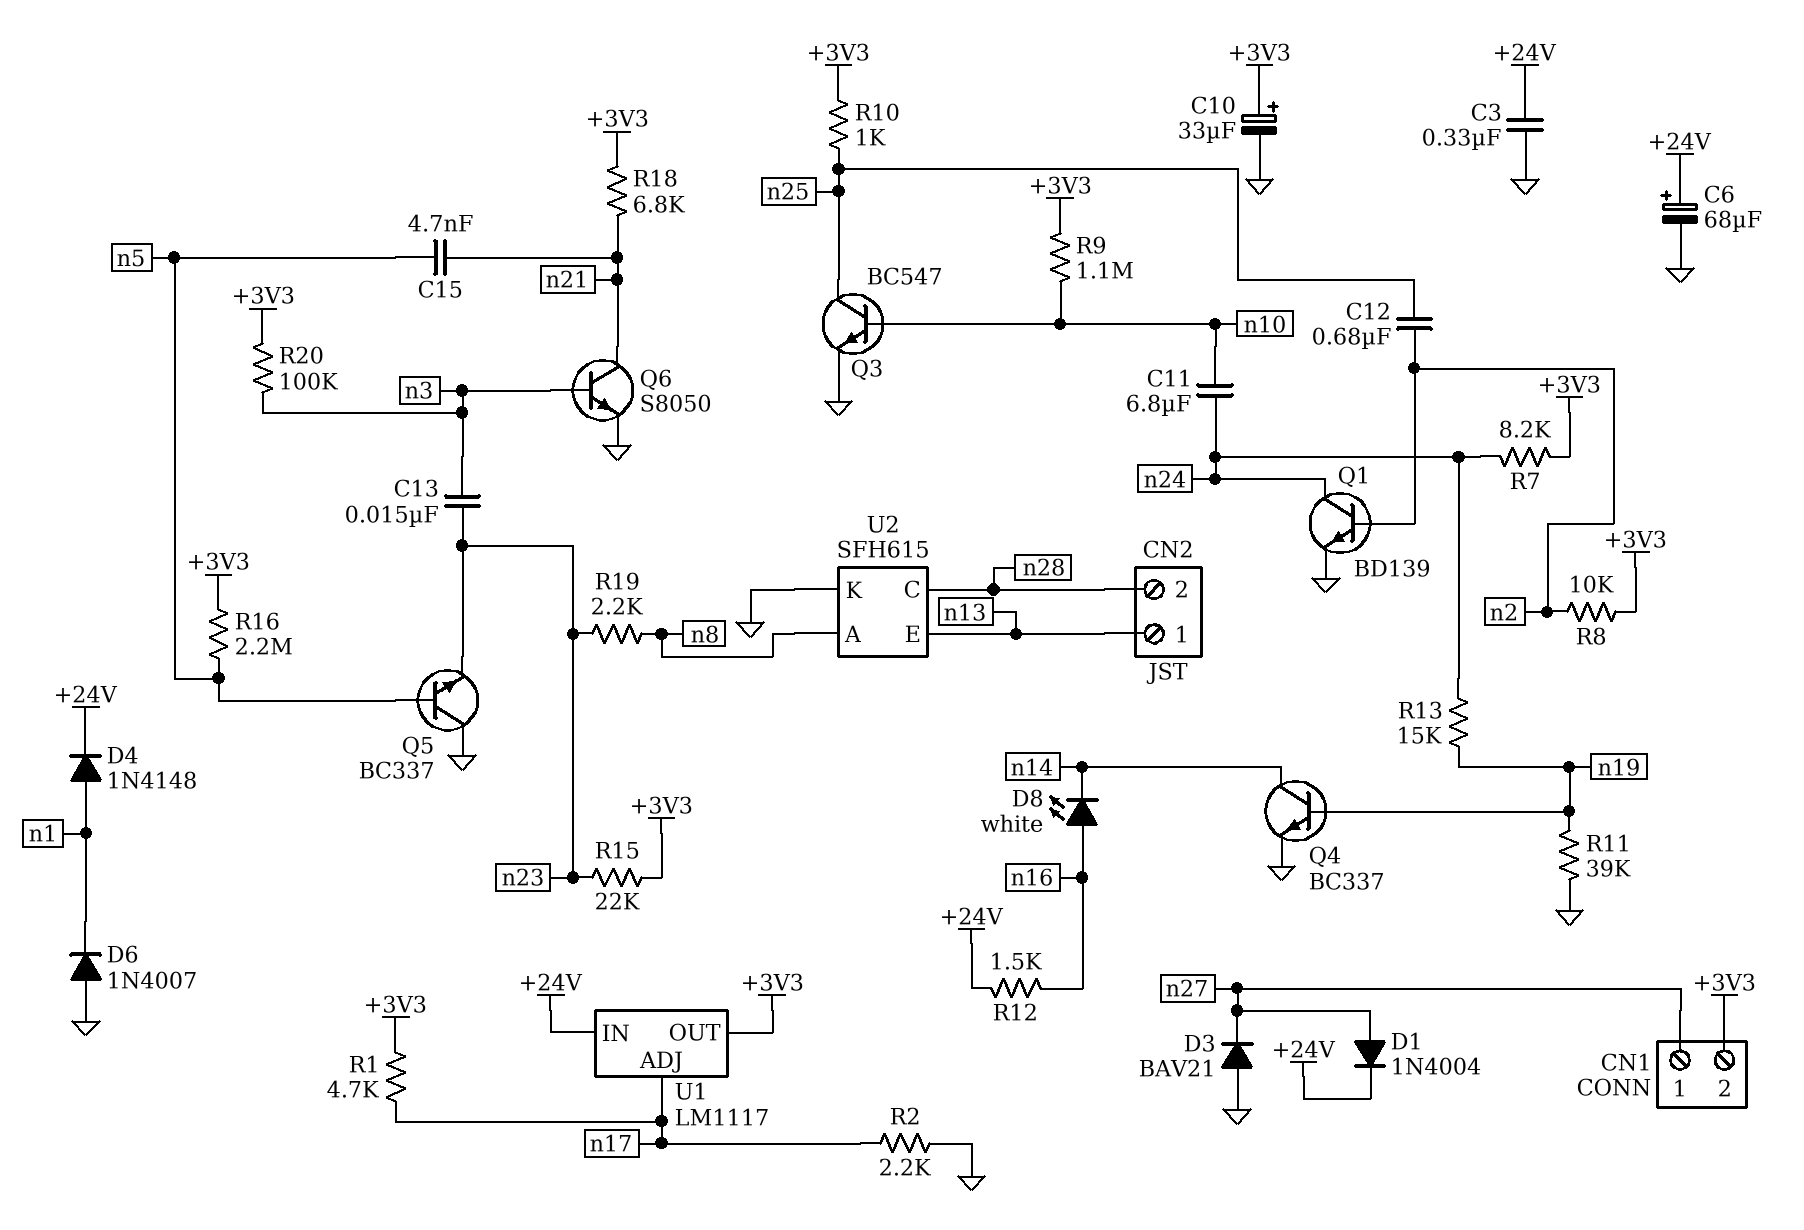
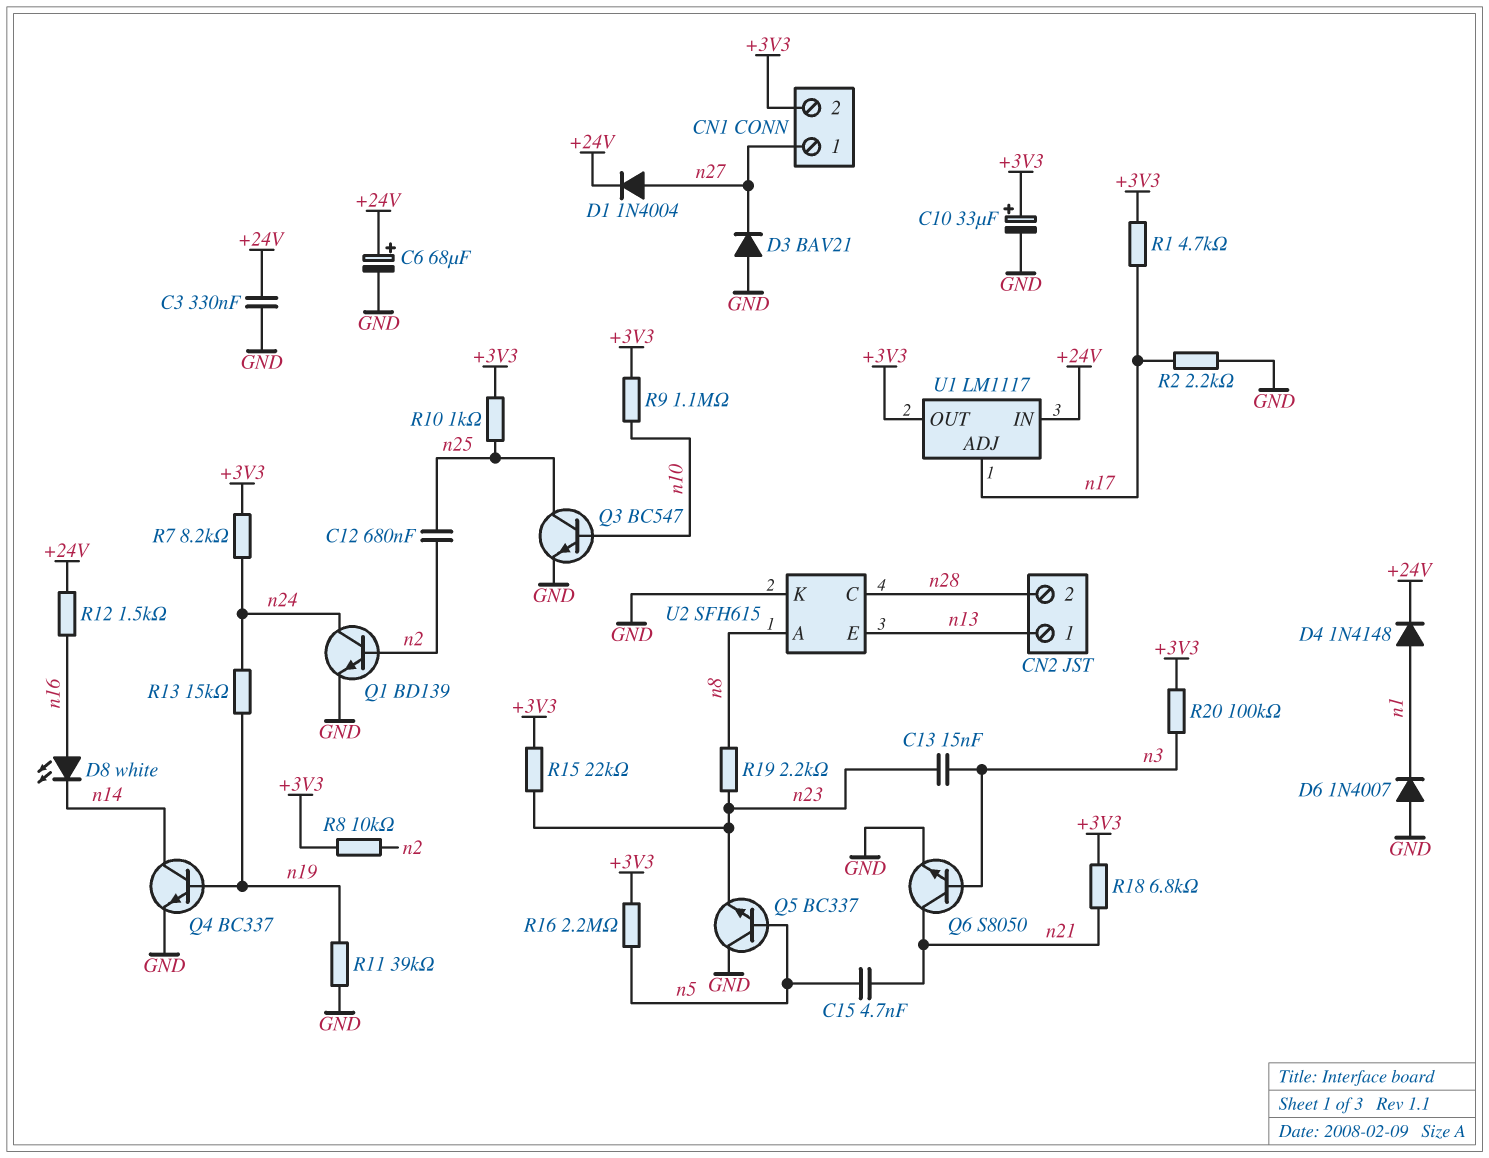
C11: 6.8uF (n10, n24) -> none

